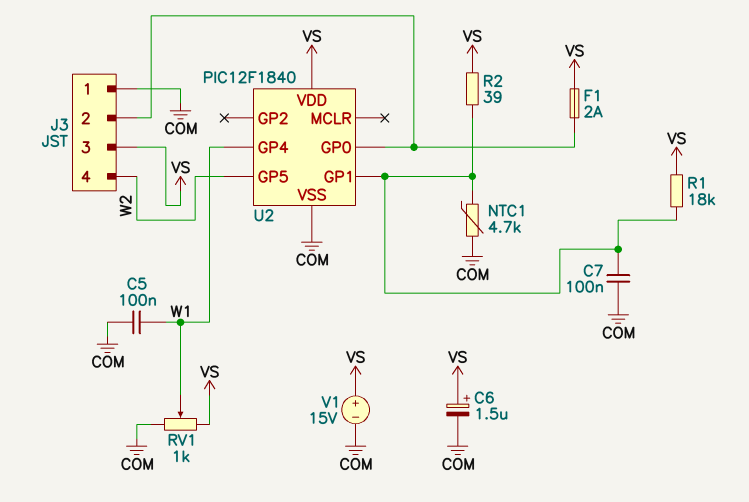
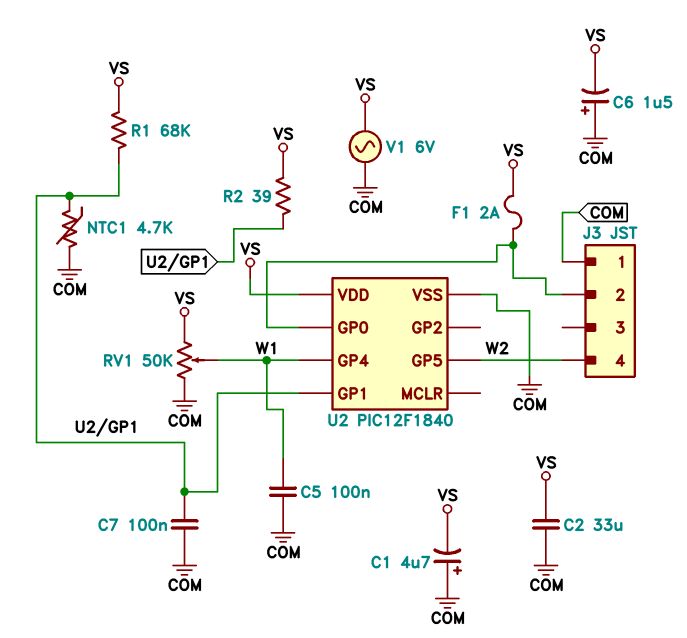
C1: none -> 4.7uF (plus COM, minus VS)
C2: none -> 33uF (COM, VS)
C6: 1.5uF (plus VS, minus COM) -> 1.5uF (plus COM, minus VS)
J3 pin 3: VS -> none
R1: 18k (U2/GP1, VS) -> 68k (U2/GP1, VS)
RV1: 1k (COM, VS, wiper W1) -> 50k (COM, VS, wiper W1)
V1: 15V (plus VS, minus COM) -> AC 6V (COM, VS)

